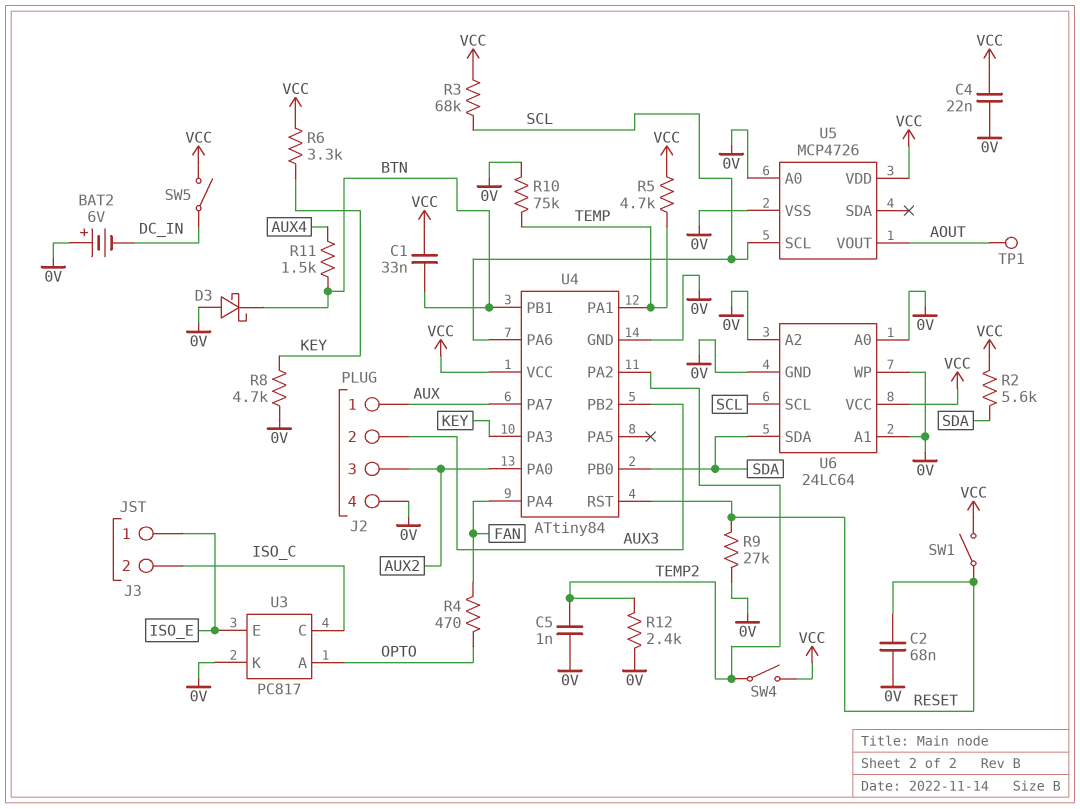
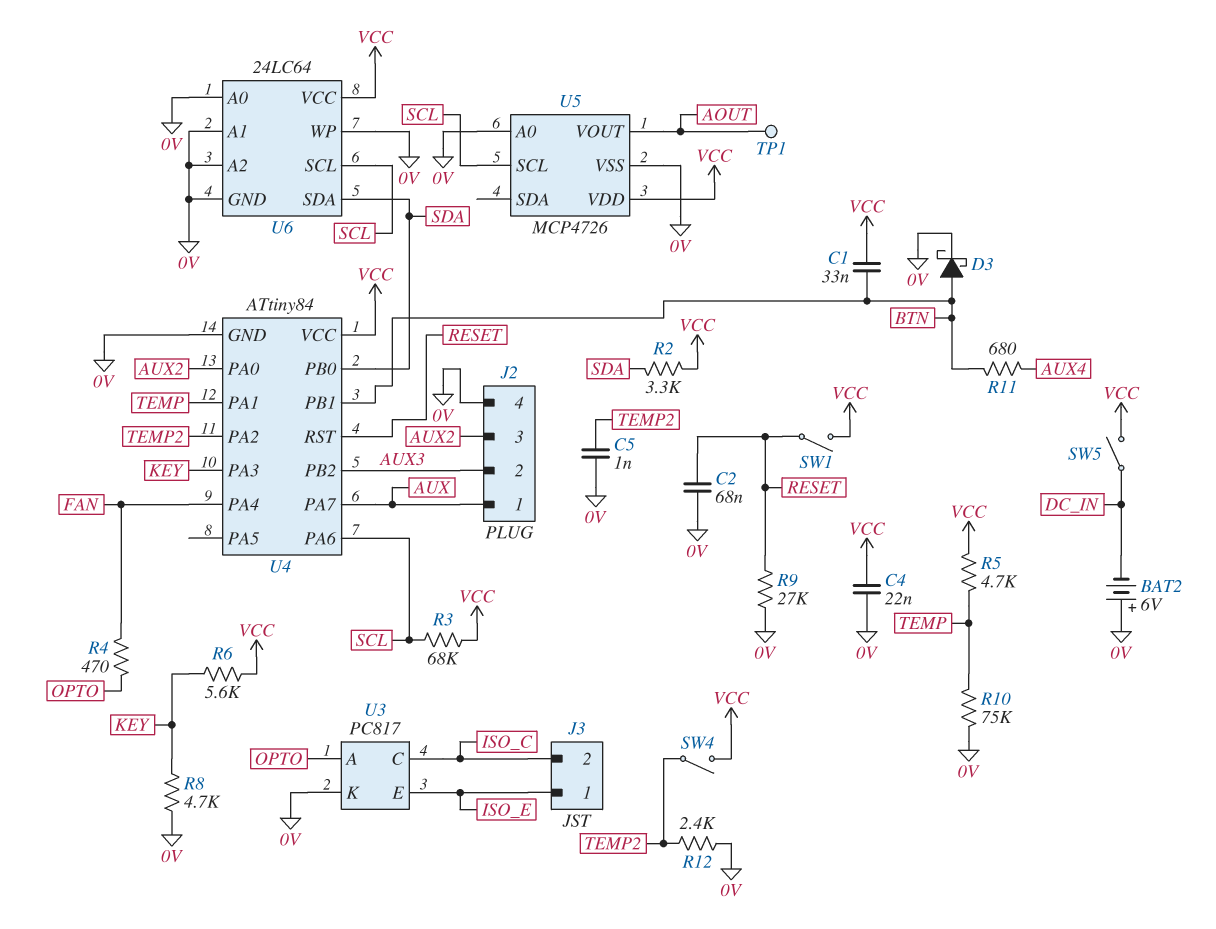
D3: schottky (A 0V, K BTN) -> schottky (A BTN, K 0V)
R2: 5.6k (SDA, VCC) -> 3.3k (SDA, VCC)
R6: 3.3k (KEY, VCC) -> 5.6k (KEY, VCC)
R11: 1.5k (AUX4, BTN) -> 680 (AUX4, BTN)

